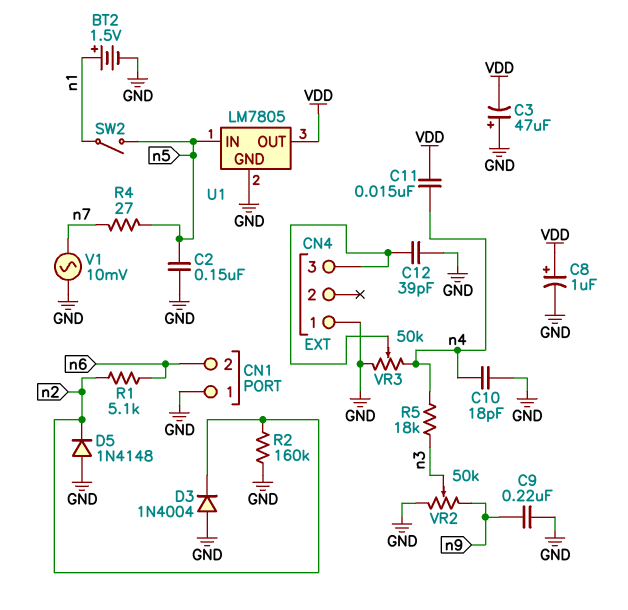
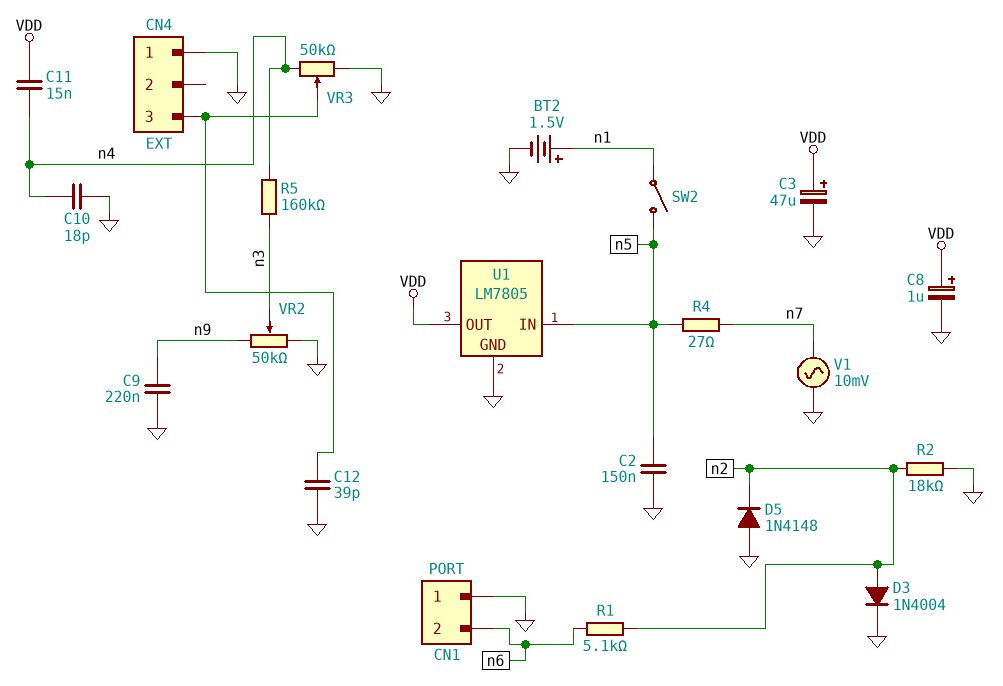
C3: 47uF (plus GND, minus VDD) -> 47uF (plus VDD, minus GND)
D3: diode 1N4004 (A GND, K n2) -> diode 1N4004 (A n2, K GND)
R2: 160k (GND, n2) -> 18k (GND, n2)
R5: 18k (n3, n4) -> 160k (n3, n4)

